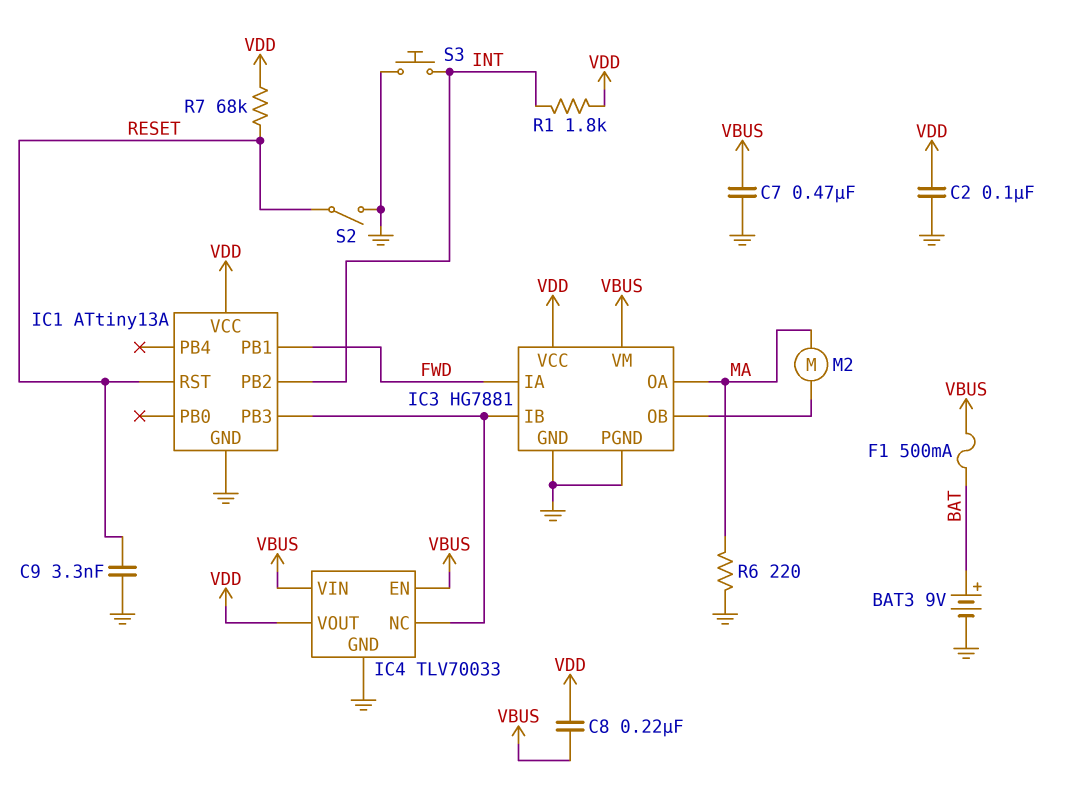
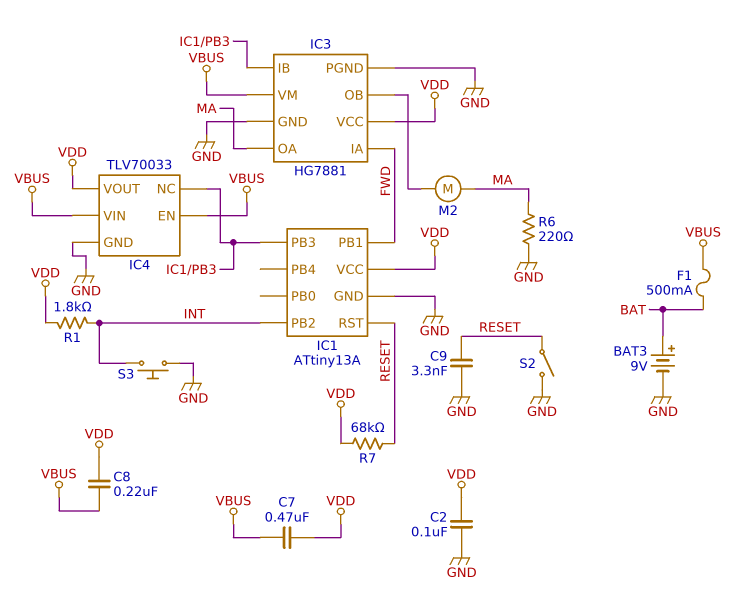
C7: 470nF (GND, VBUS) -> 470nF (VBUS, VDD)

